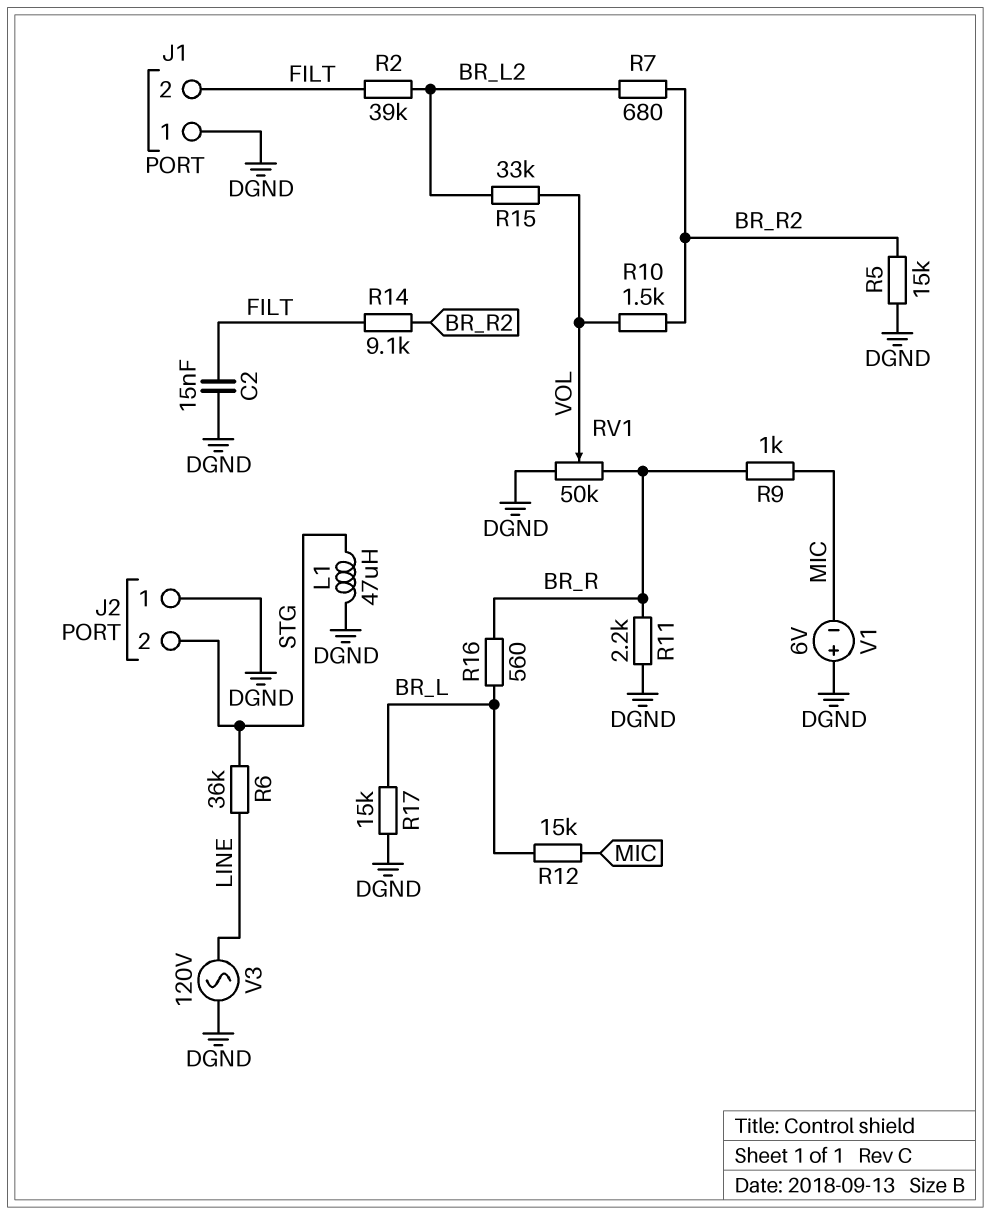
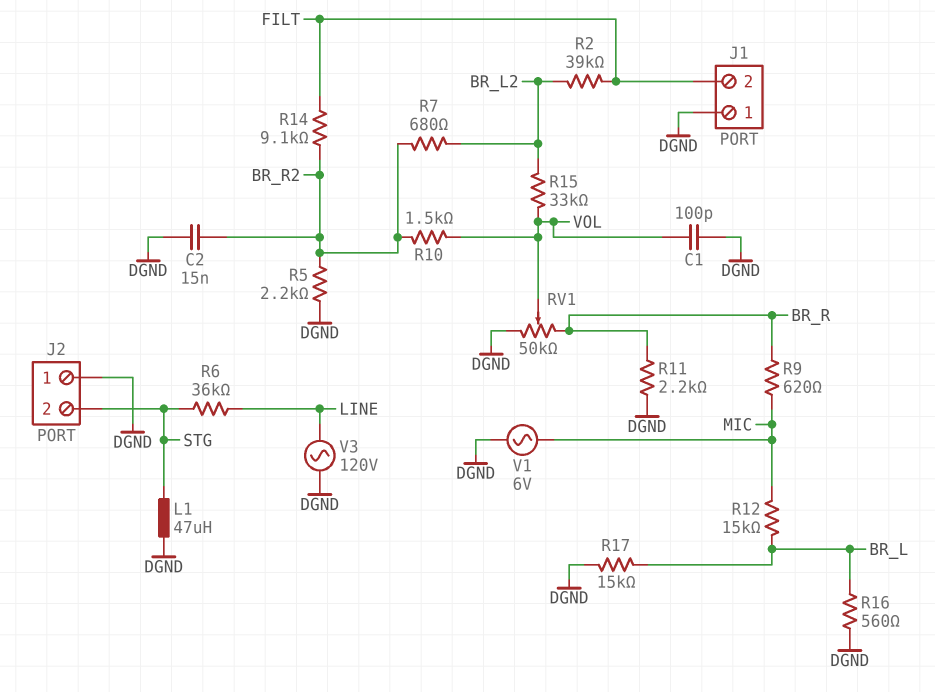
C1: none -> 100pF (DGND, VOL)
C2: 15nF (DGND, FILT) -> 15nF (BR_R2, DGND)
R5: 15k (BR_R2, DGND) -> 2.2k (BR_R2, DGND)
R9: 1k (BR_R, MIC) -> 620 (BR_R, MIC)
R16: 560 (BR_L, BR_R) -> 560 (BR_L, DGND)
V1: 6V (plus DGND, minus MIC) -> AC 6V (DGND, MIC)

